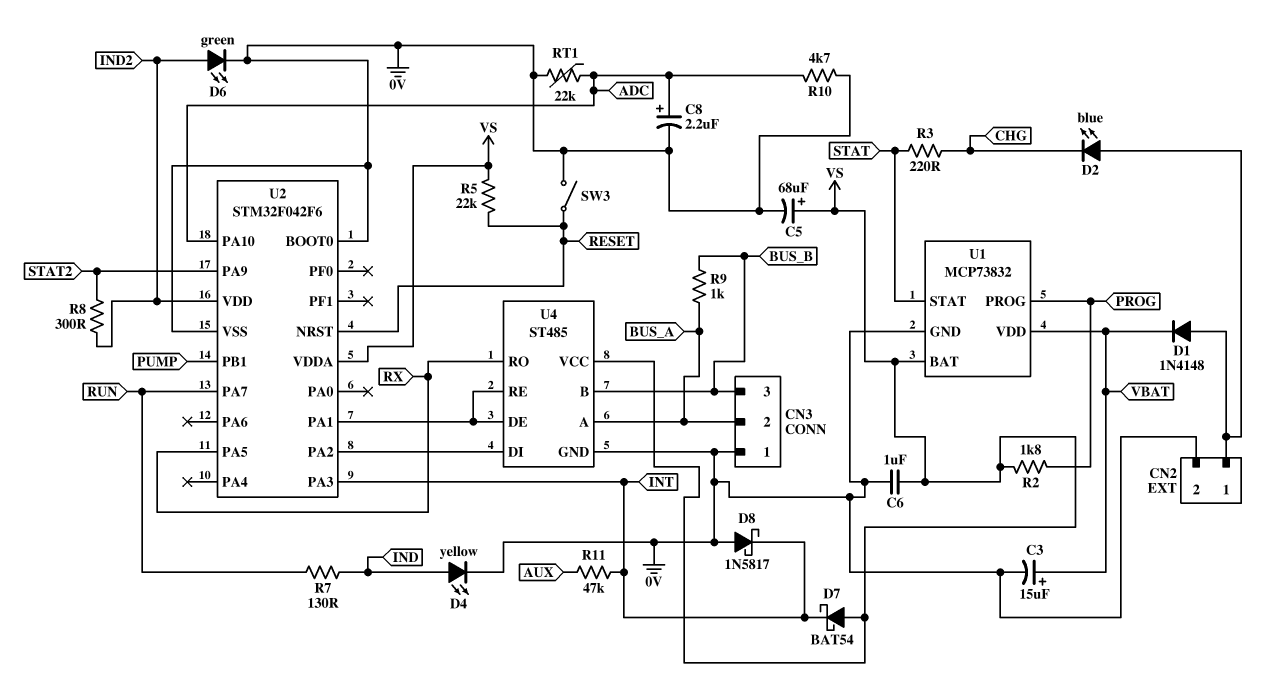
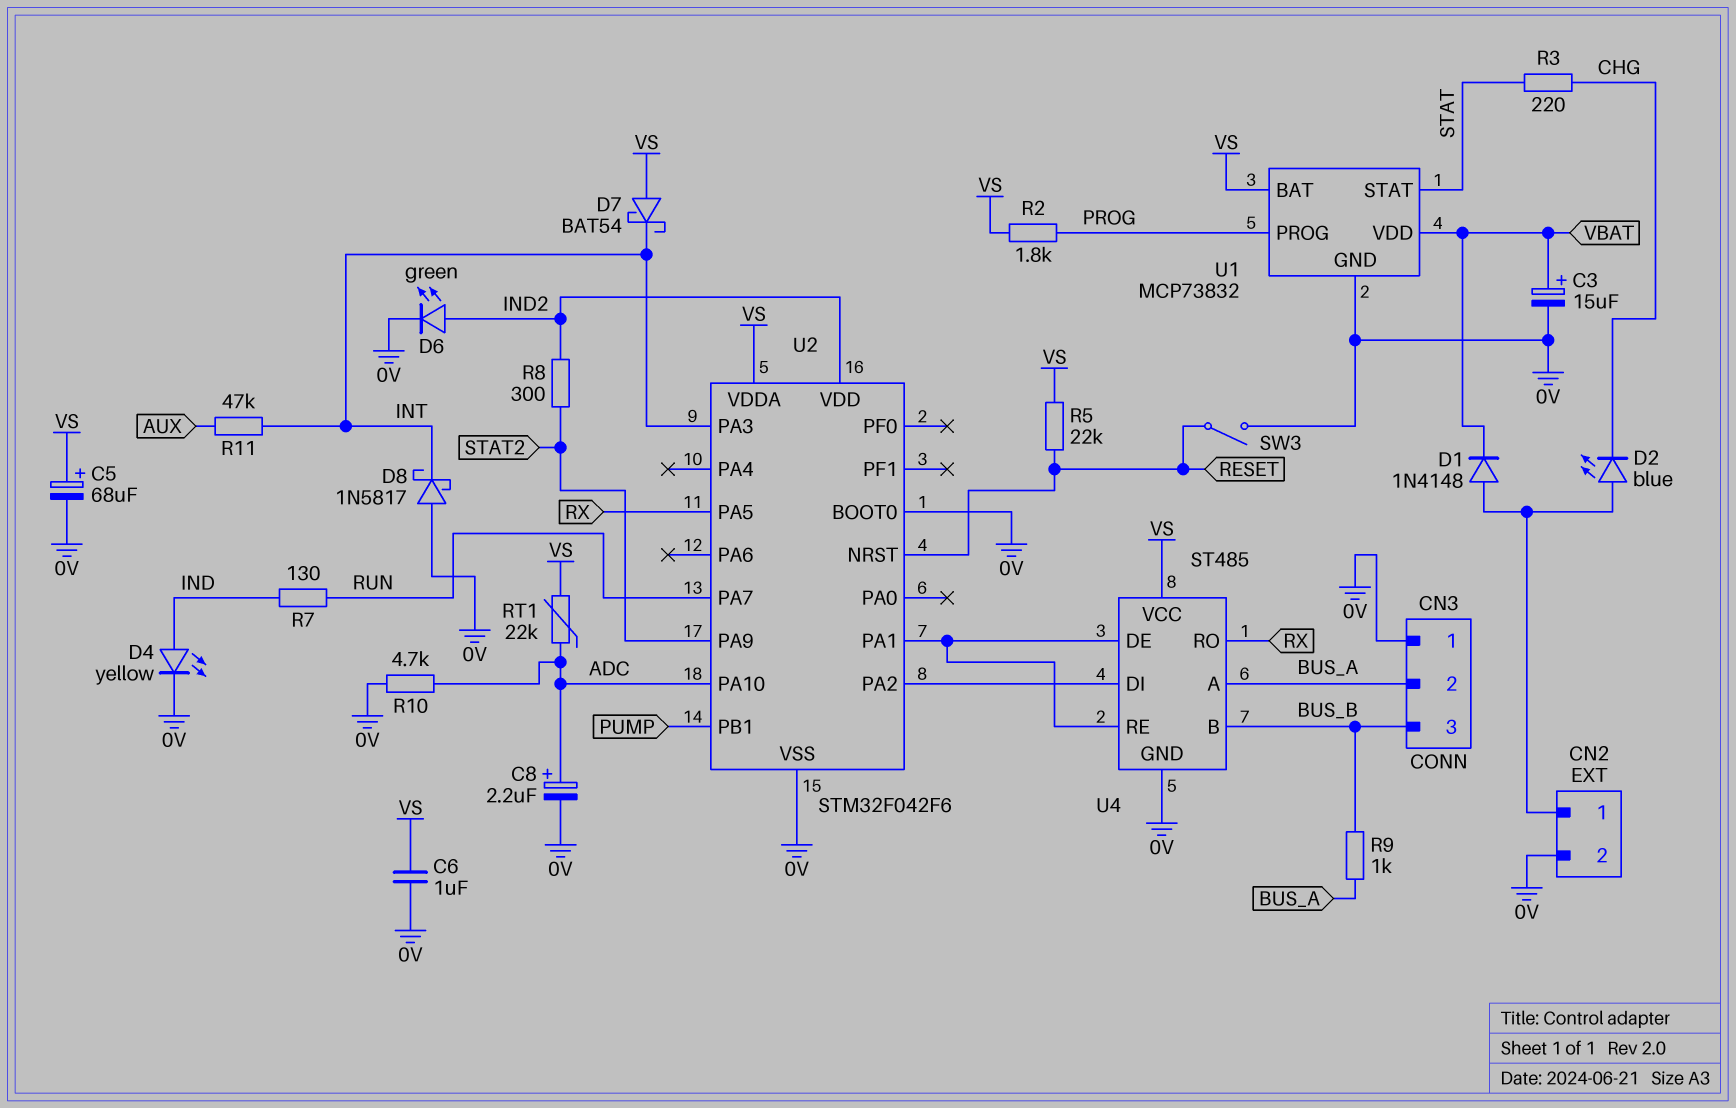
RT1: 22k (0V, ADC) -> 22k (ADC, VS)

